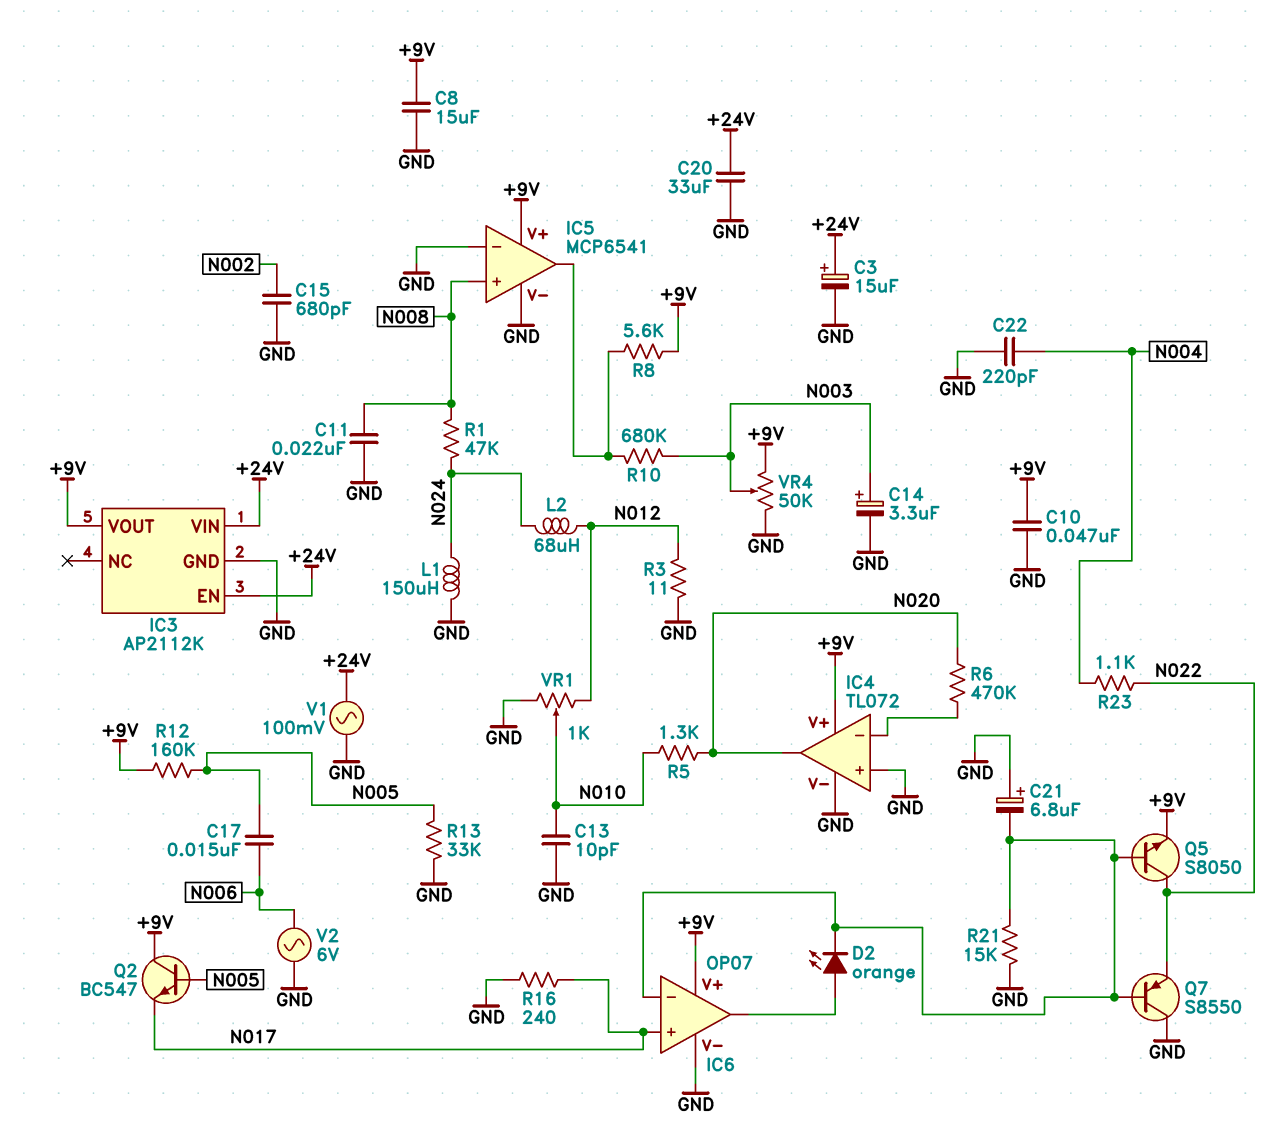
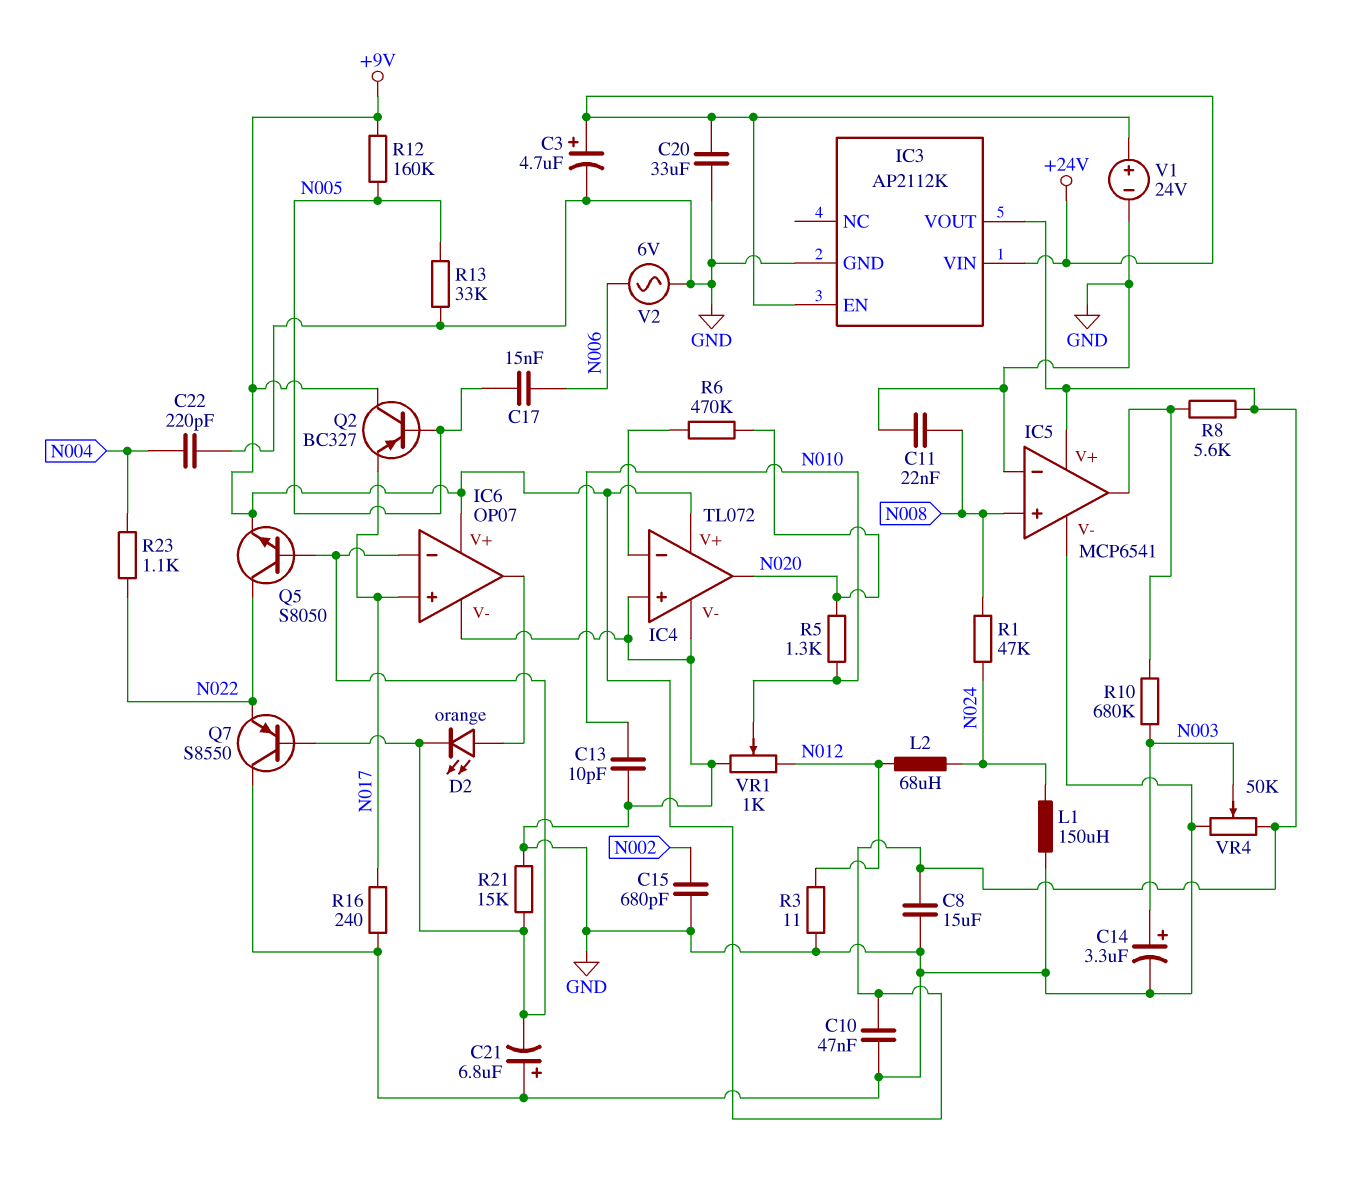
C3: 15uF (plus +24V, minus GND) -> 4.7uF (plus +24V, minus GND)
Q2: NPN BC547 (B N005, C +9V, E N017) -> PNP BC327 (B N005, C +9V, E N017)
V1: AC 100mV (+24V, GND) -> 24V (plus +24V, minus GND)

